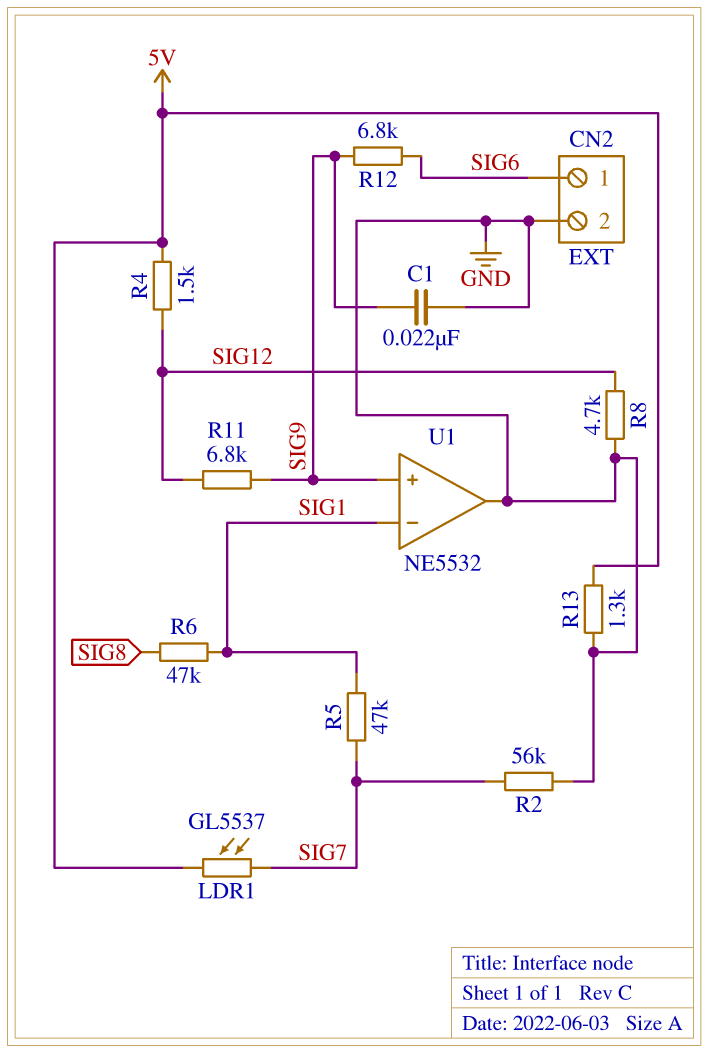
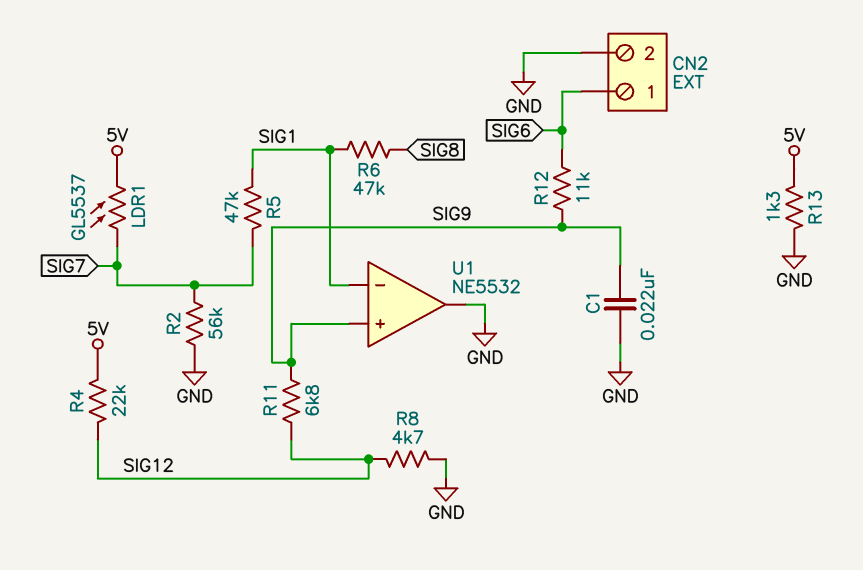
R4: 1.5k (5V, SIG12) -> 22k (5V, SIG12)
R12: 6.8k (SIG6, SIG9) -> 11k (SIG6, SIG9)

